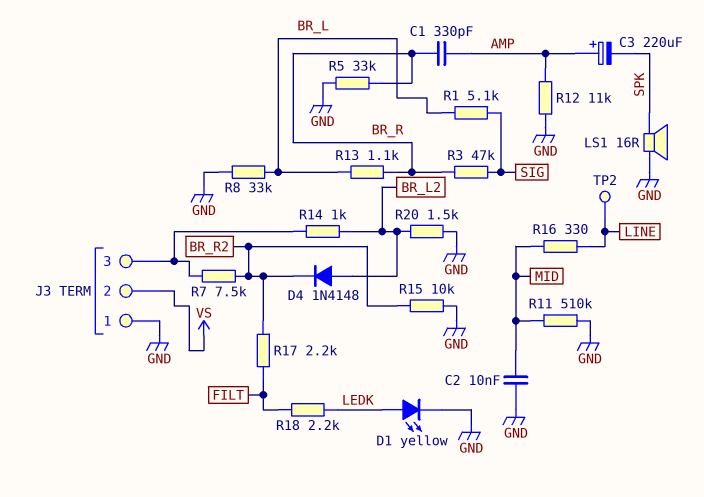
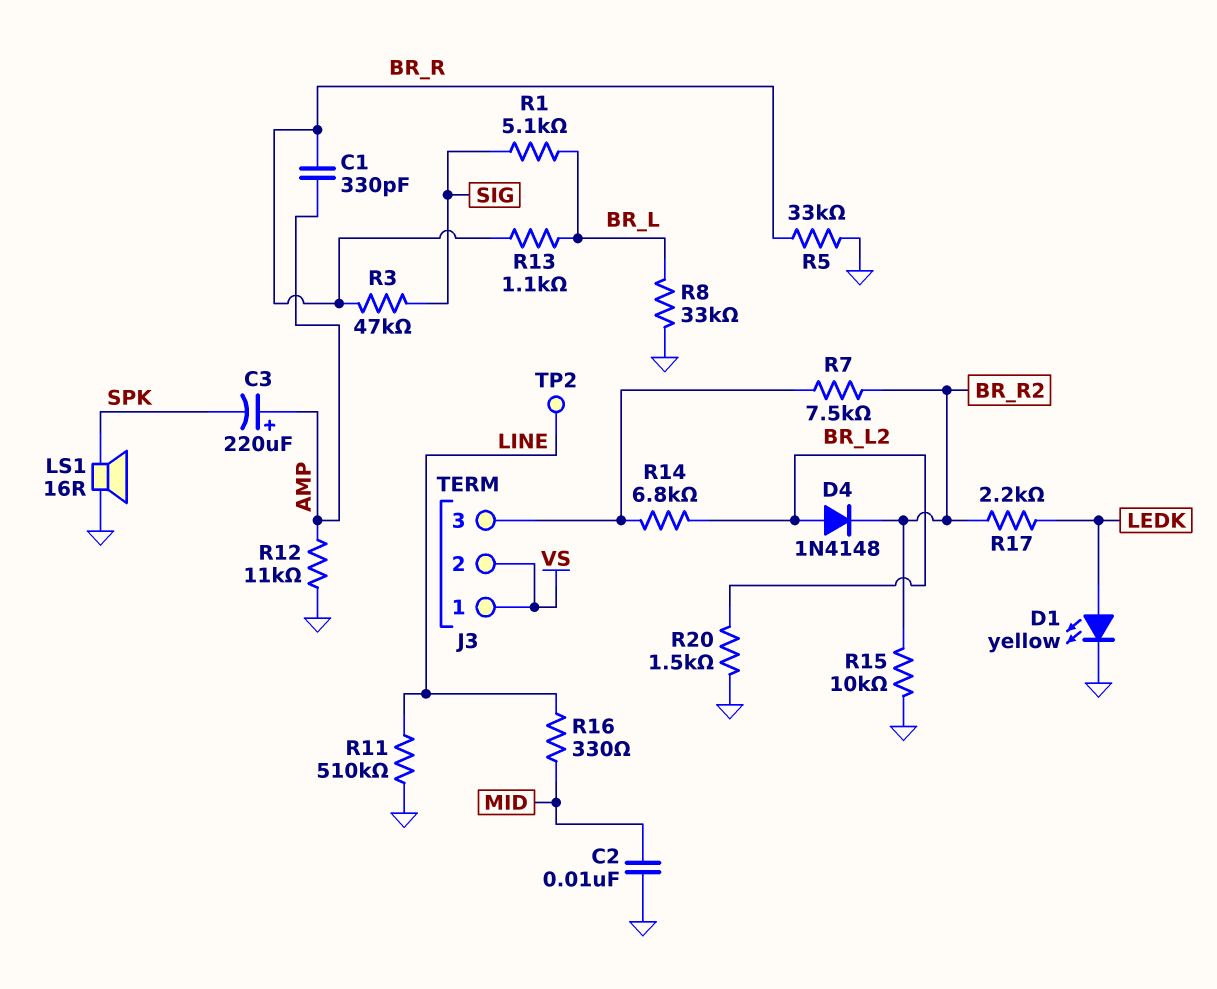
J3 pin 1: GND -> VS
R11: 510k (GND, MID) -> 510k (GND, LINE)
R14: 1k (BR_L2, J3/3) -> 6.8k (BR_L2, J3/3)
R17: 2.2k (BR_R2, FILT) -> 2.2k (BR_R2, LEDK)
R18: 2.2k (FILT, LEDK) -> none

